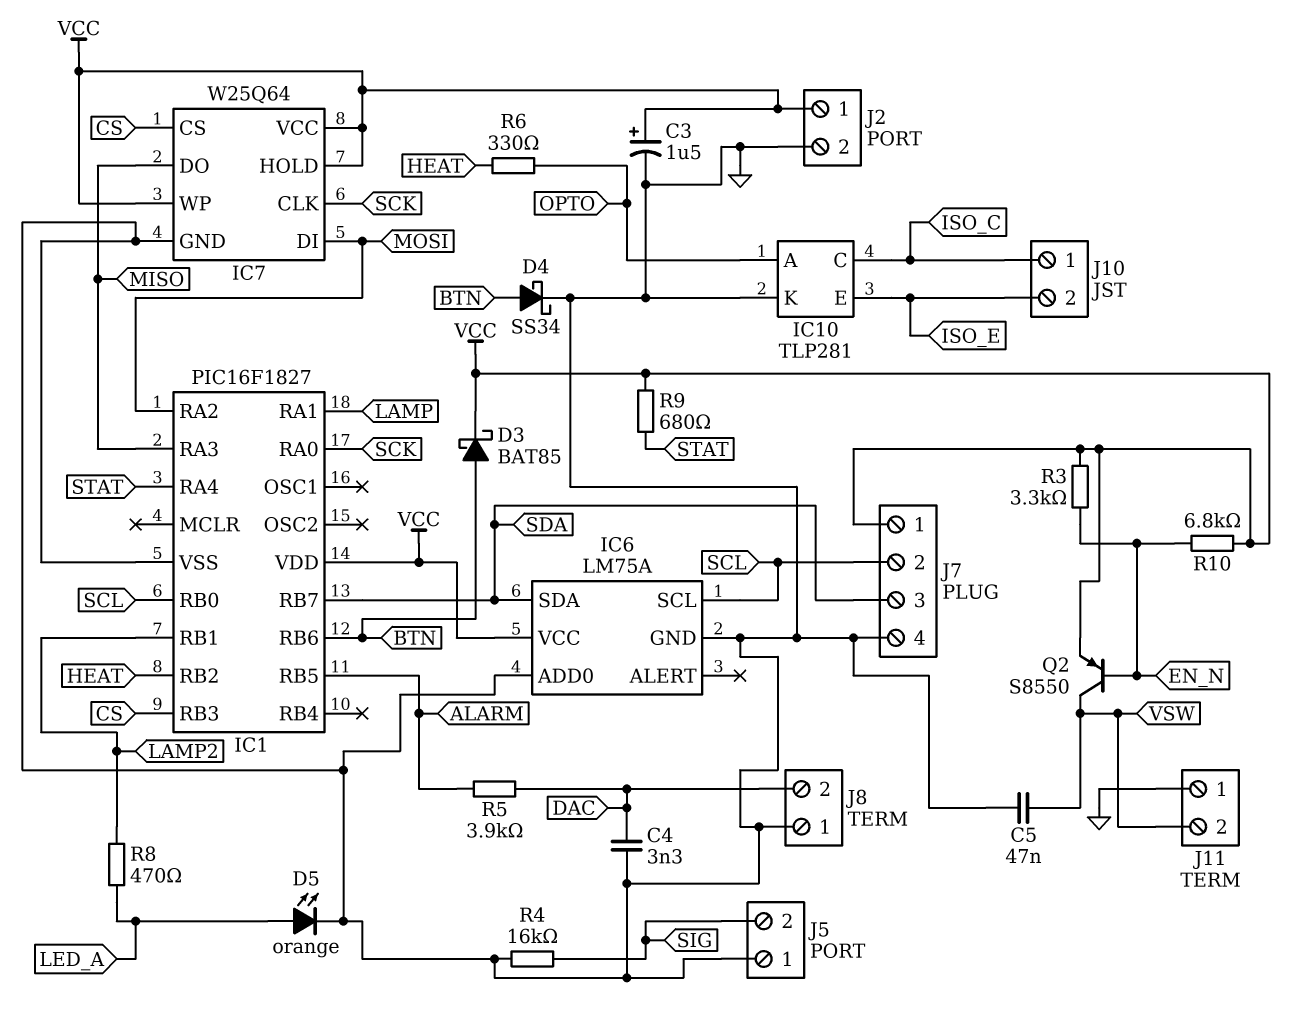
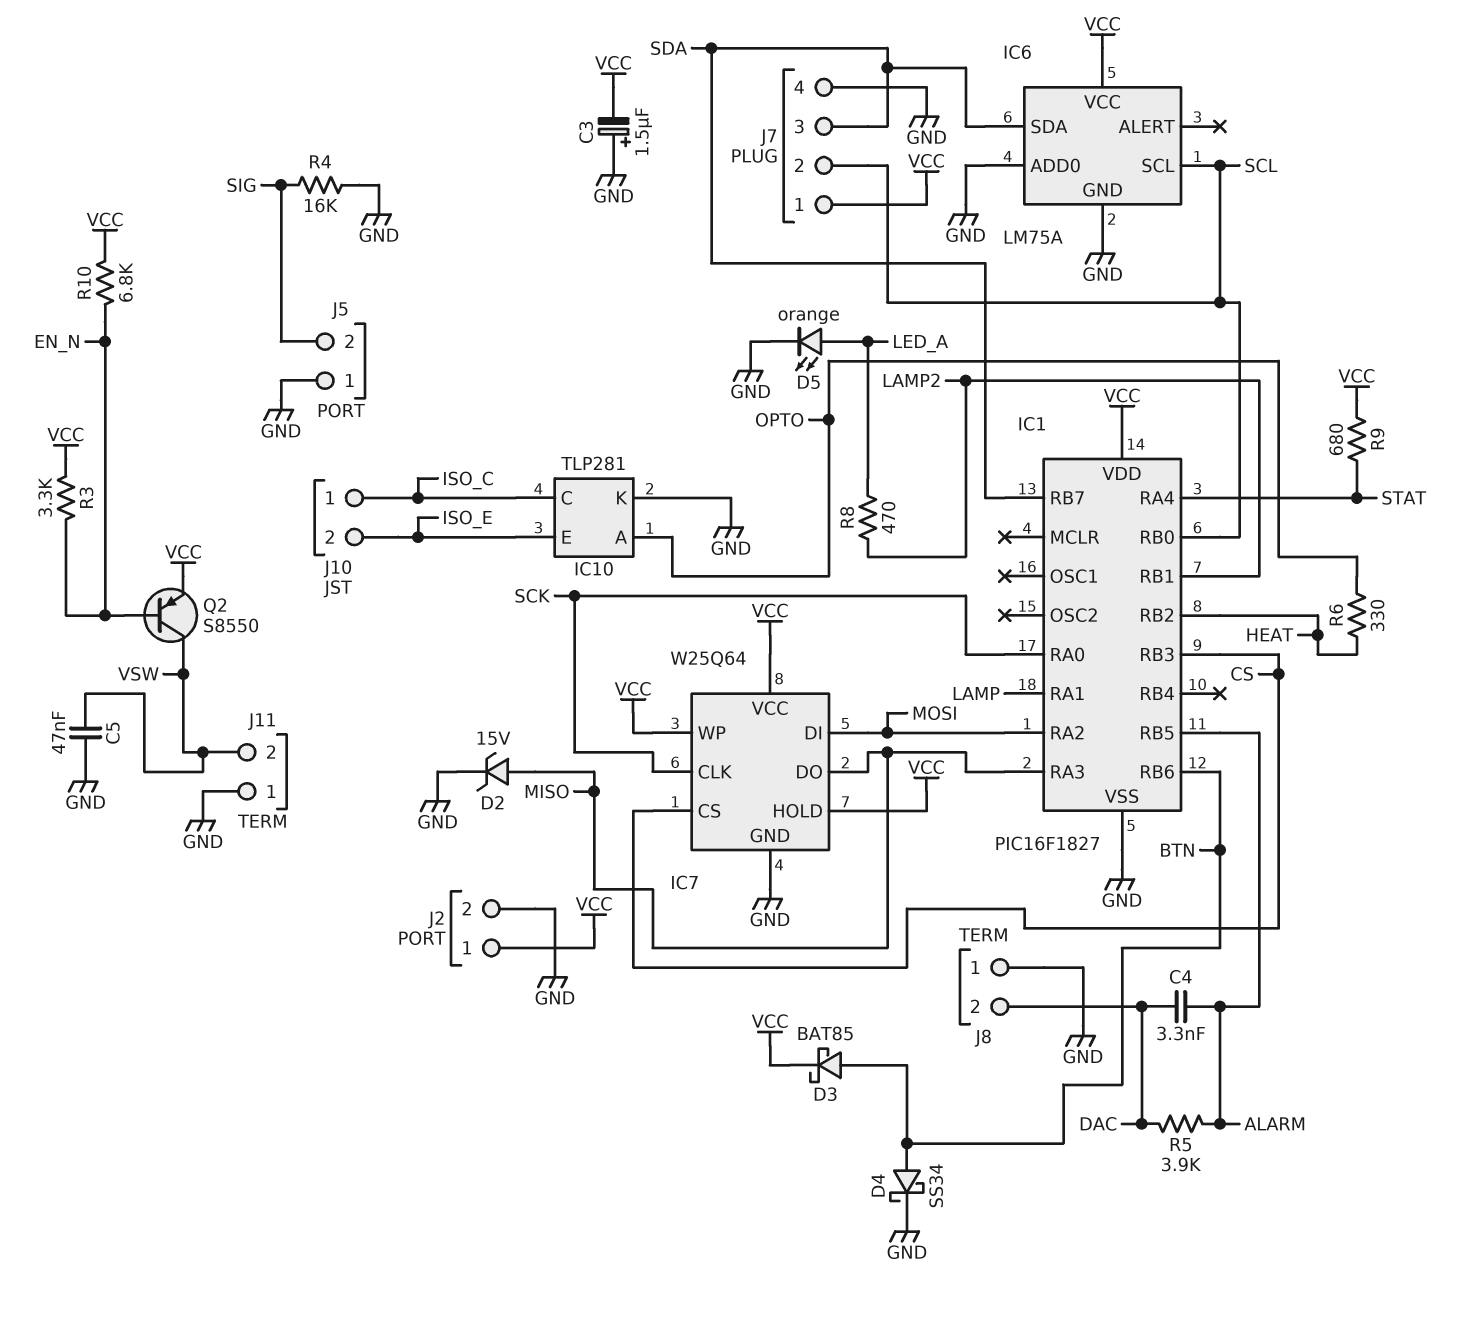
C3: 1.5uF (plus VCC, minus GND) -> 1.5uF (plus GND, minus VCC)
C4: 3.3nF (DAC, GND) -> 3.3nF (ALARM, DAC)
D2: none -> zener 15V (A MISO, K GND)

